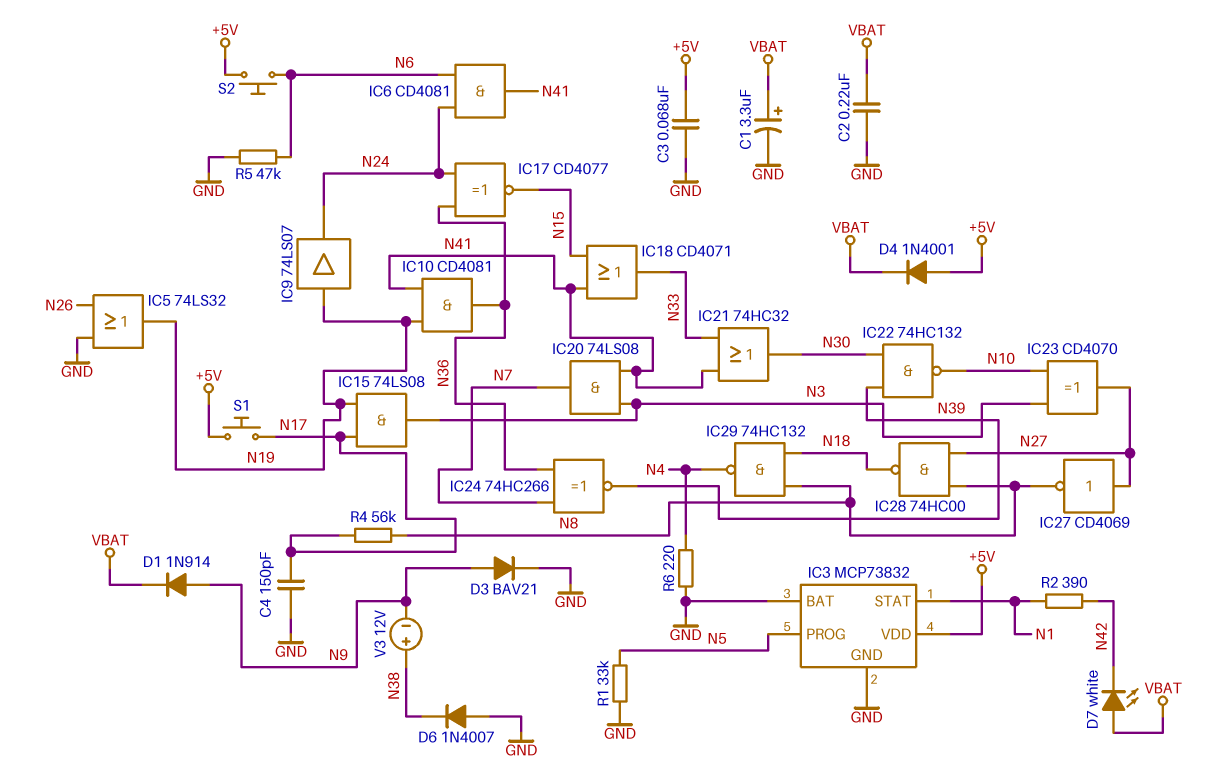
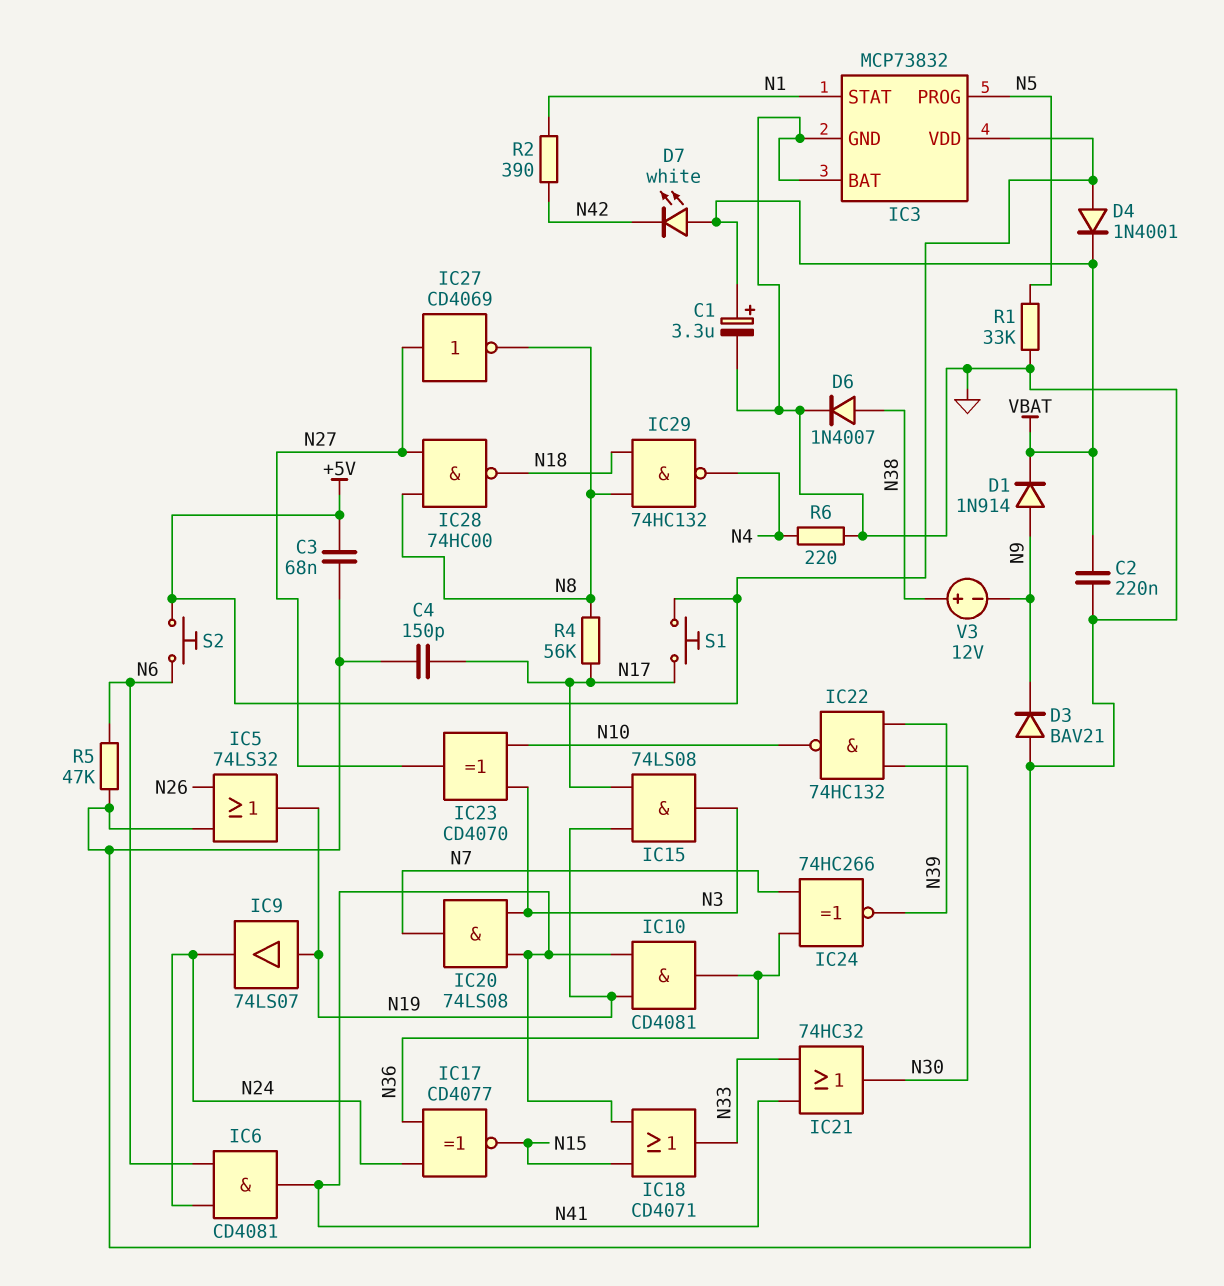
D3: diode BAV21 (A N9, K GND) -> diode BAV21 (A GND, K N9)
D6: diode 1N4007 (A GND, K N38) -> diode 1N4007 (A N38, K GND)

